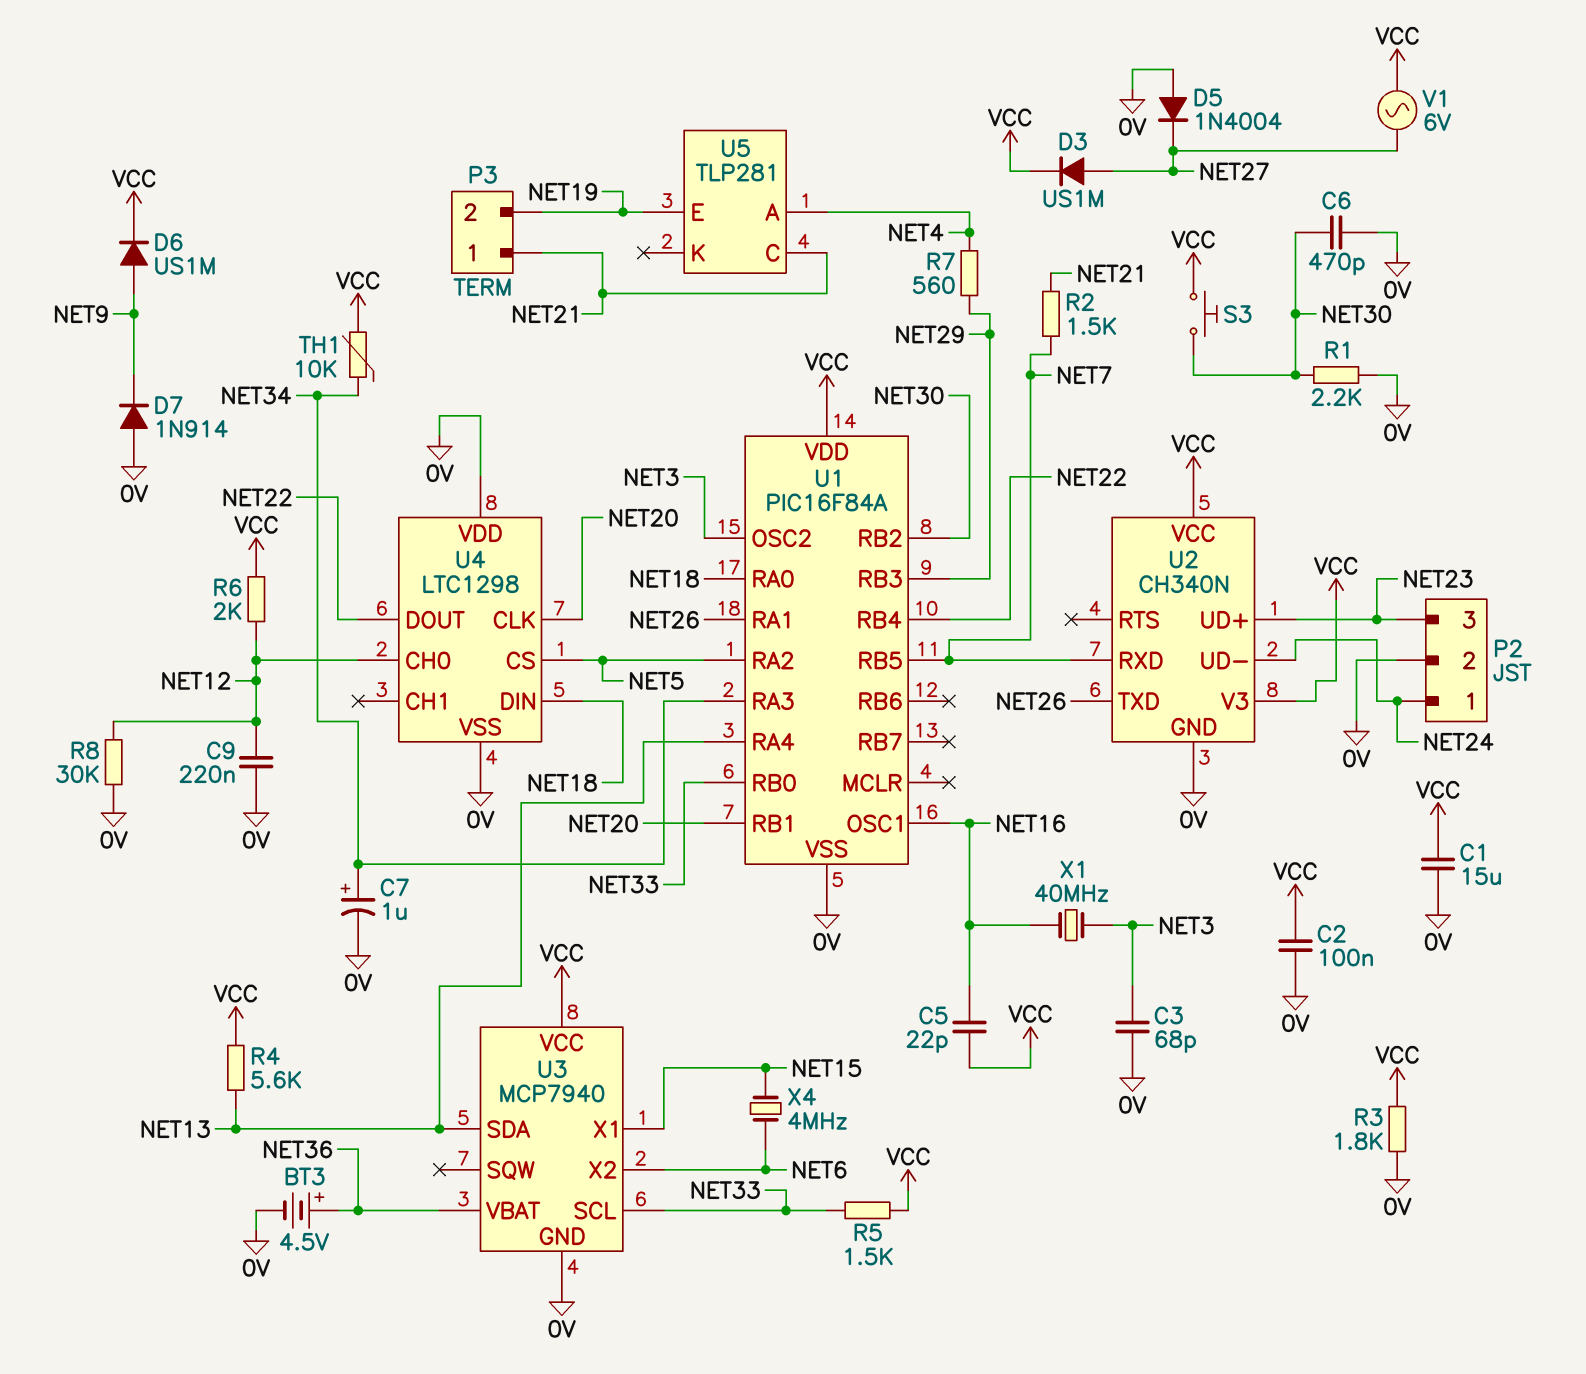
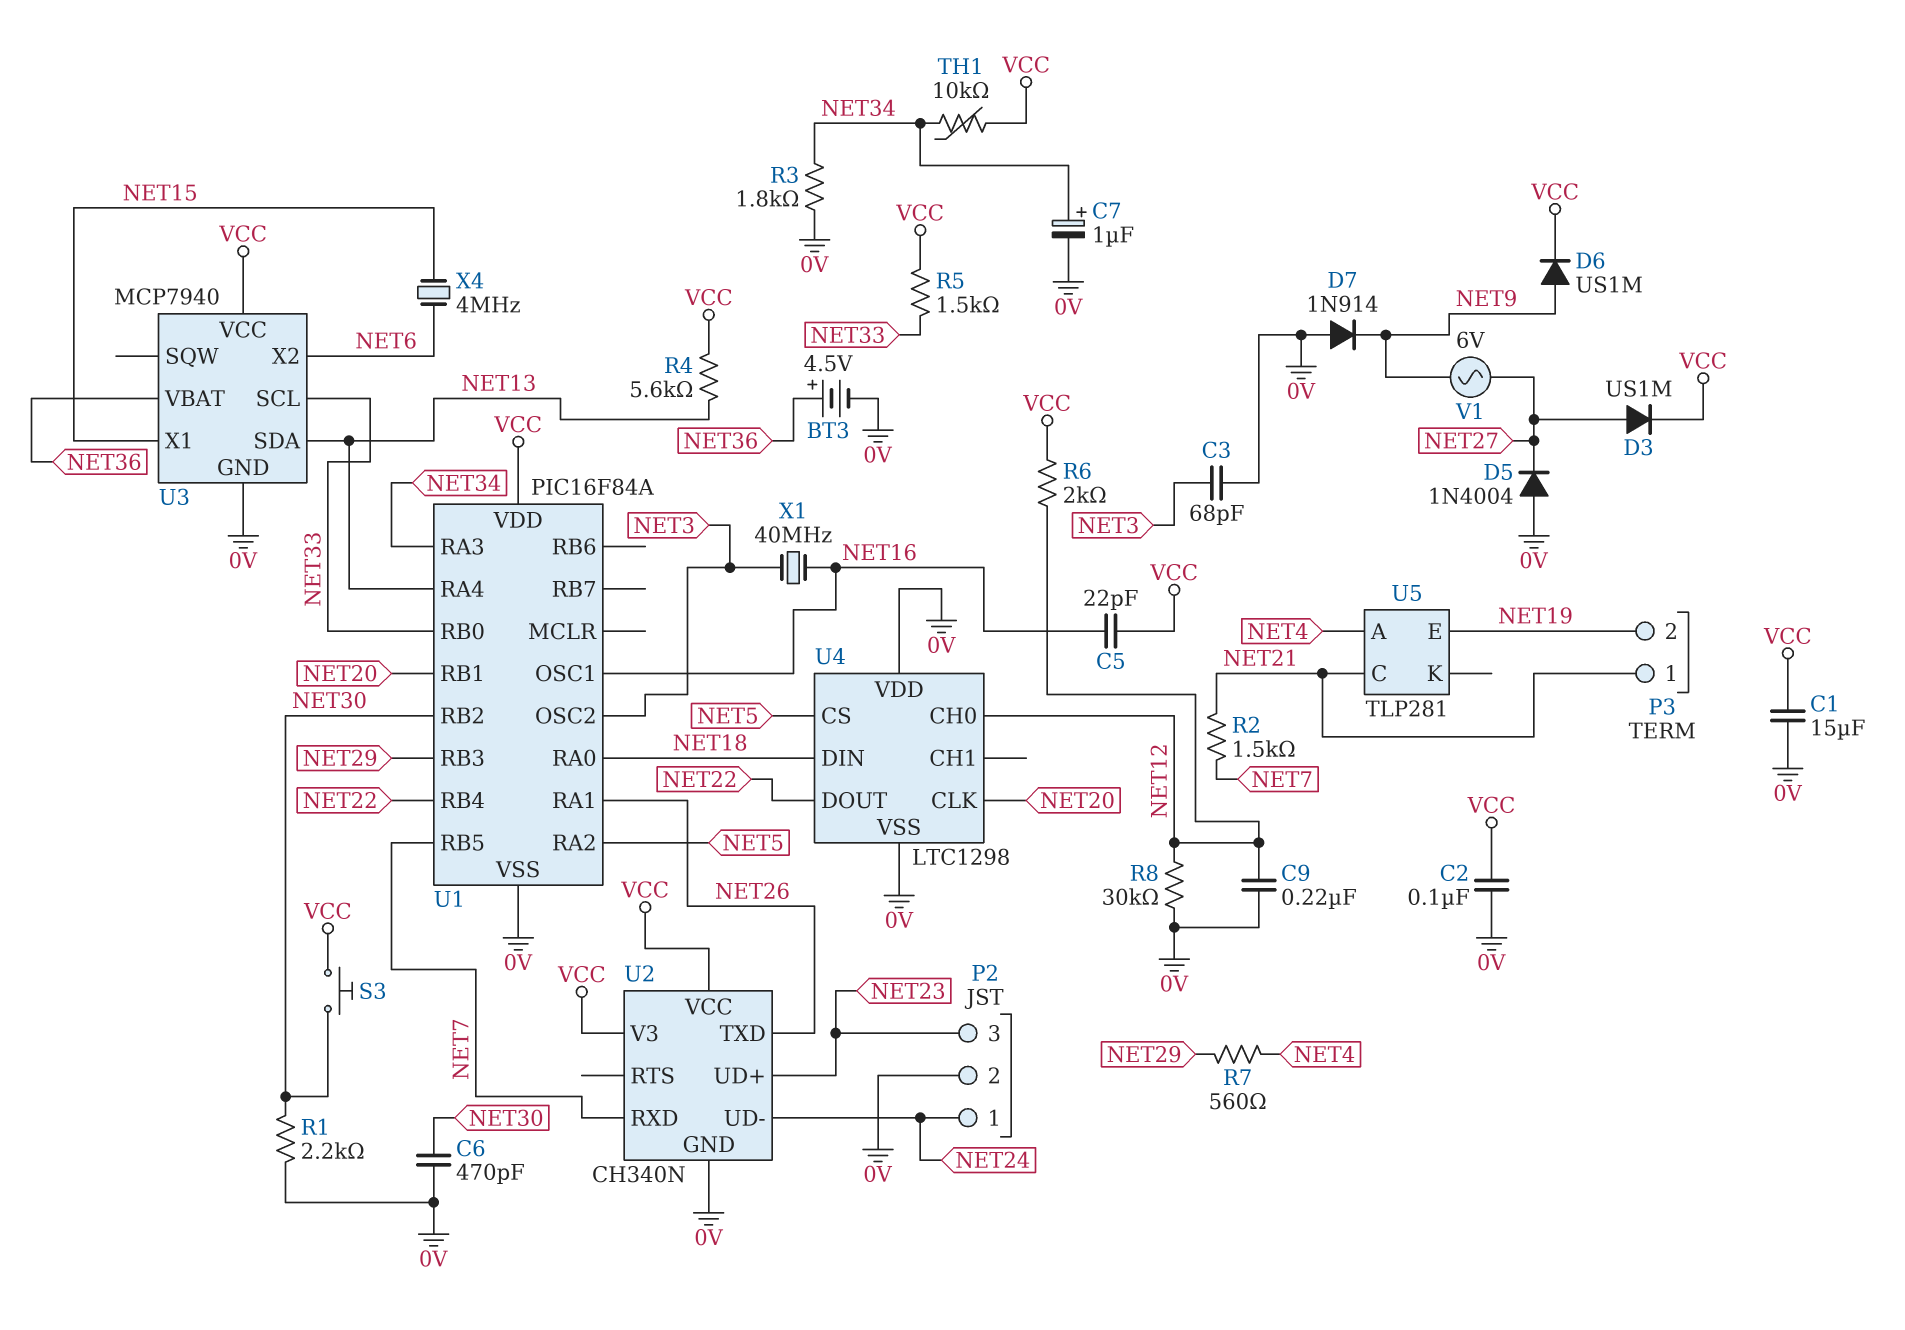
R3: 1.8k (0V, VCC) -> 1.8k (0V, NET34)
V1: AC 6V (NET27, VCC) -> AC 6V (NET9, NET27)

